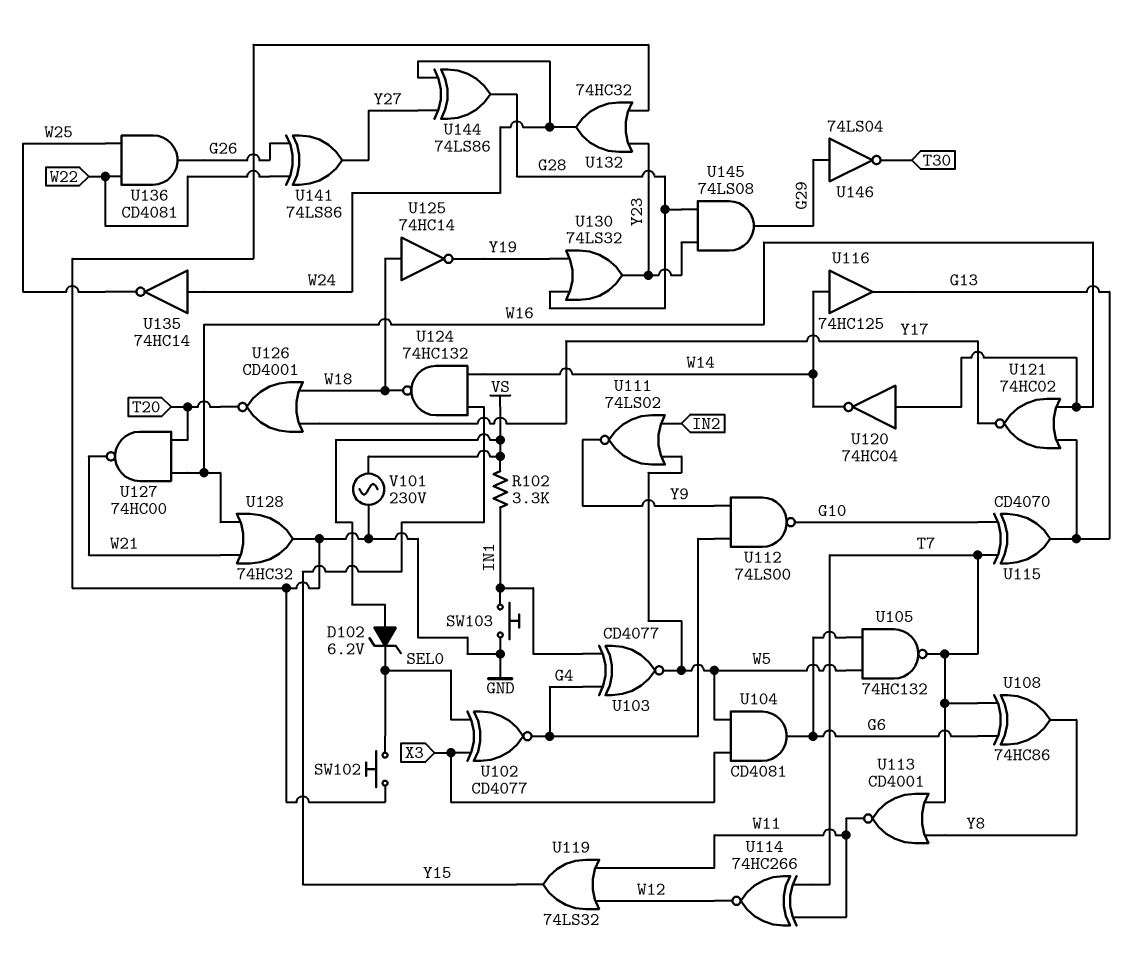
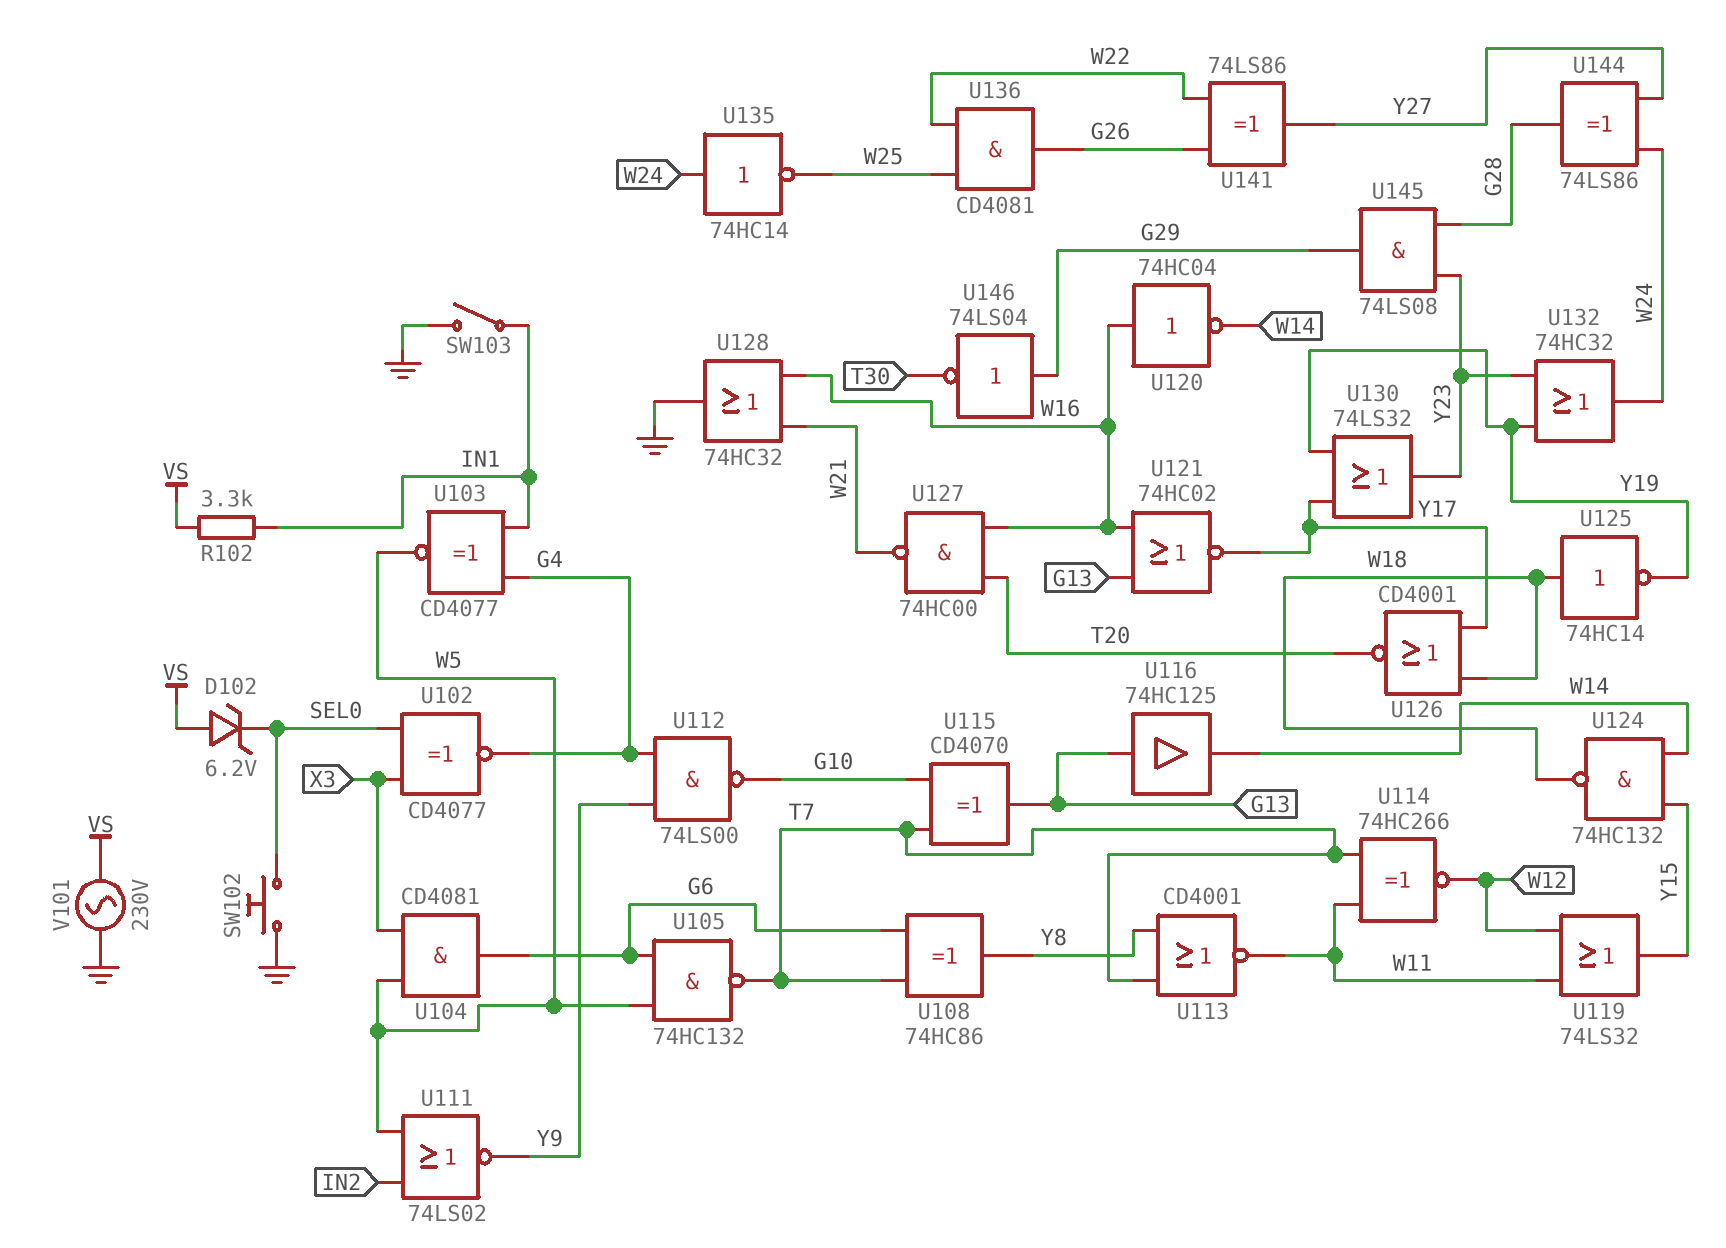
SW103: button (GND, IN1) -> switch (GND, IN1)
U116: buffer 74HC125 (in W14, out G13) -> buffer 74HC125 (in G13, out W14)
U130: OR 74LS32 (in G28, in Y19, out Y23) -> OR 74LS32 (in Y17, in Y19, out Y23)
U132: OR 74HC32 (in GND, in Y23, out W24) -> OR 74HC32 (in Y19, in Y23, out W24)

